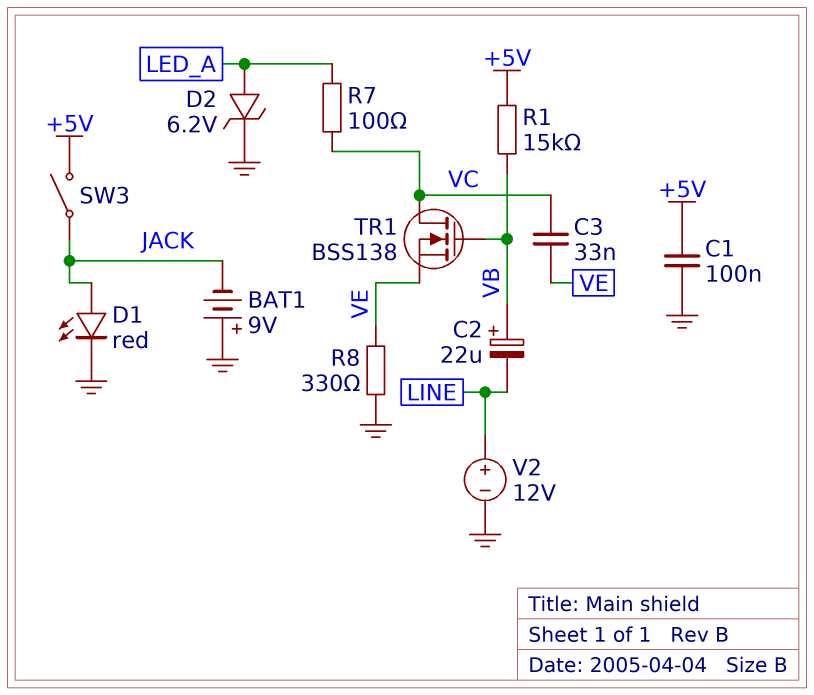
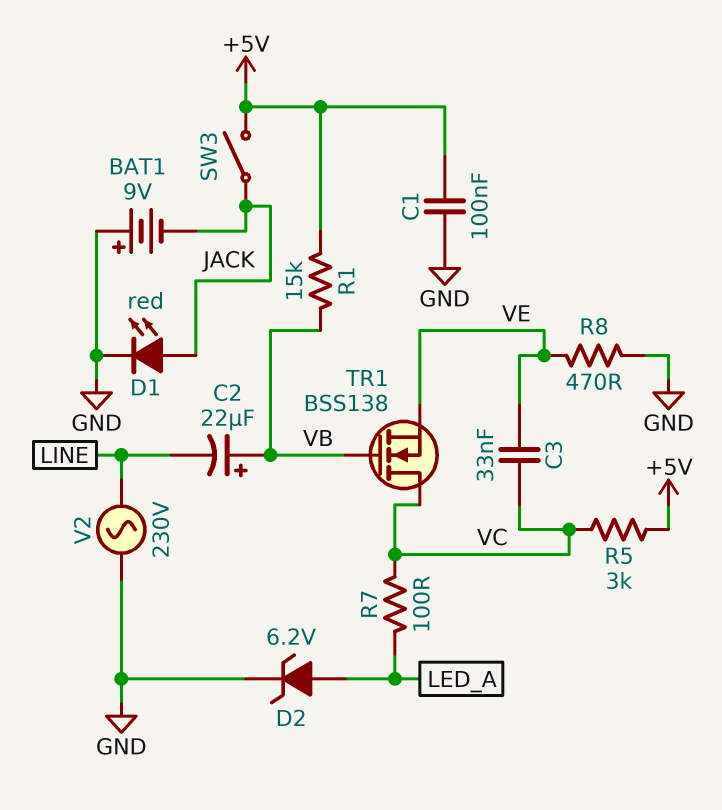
R5: none -> 3k (+5V, VC)
R8: 330 (GND, VE) -> 470 (GND, VE)
V2: 12V (plus LINE, minus GND) -> AC 230V (GND, LINE)

